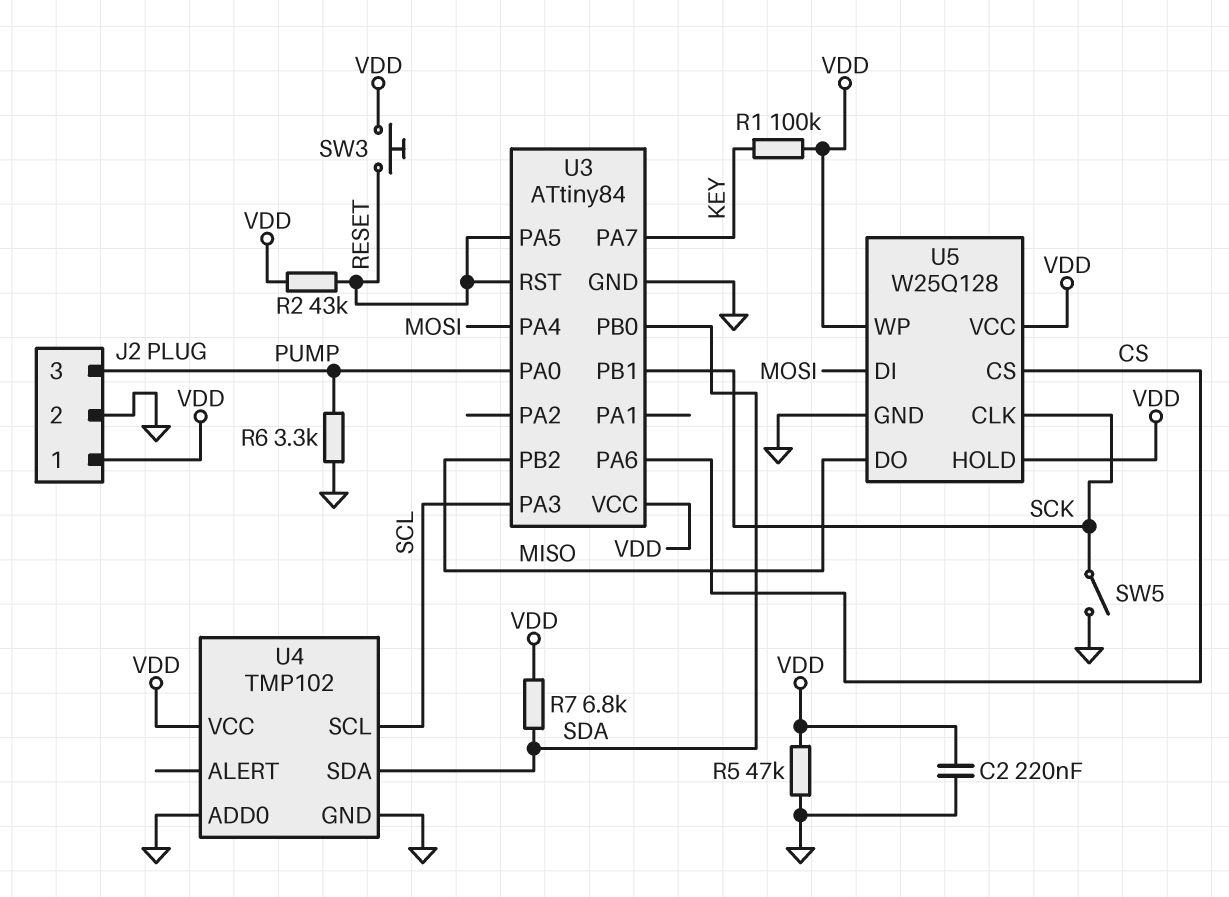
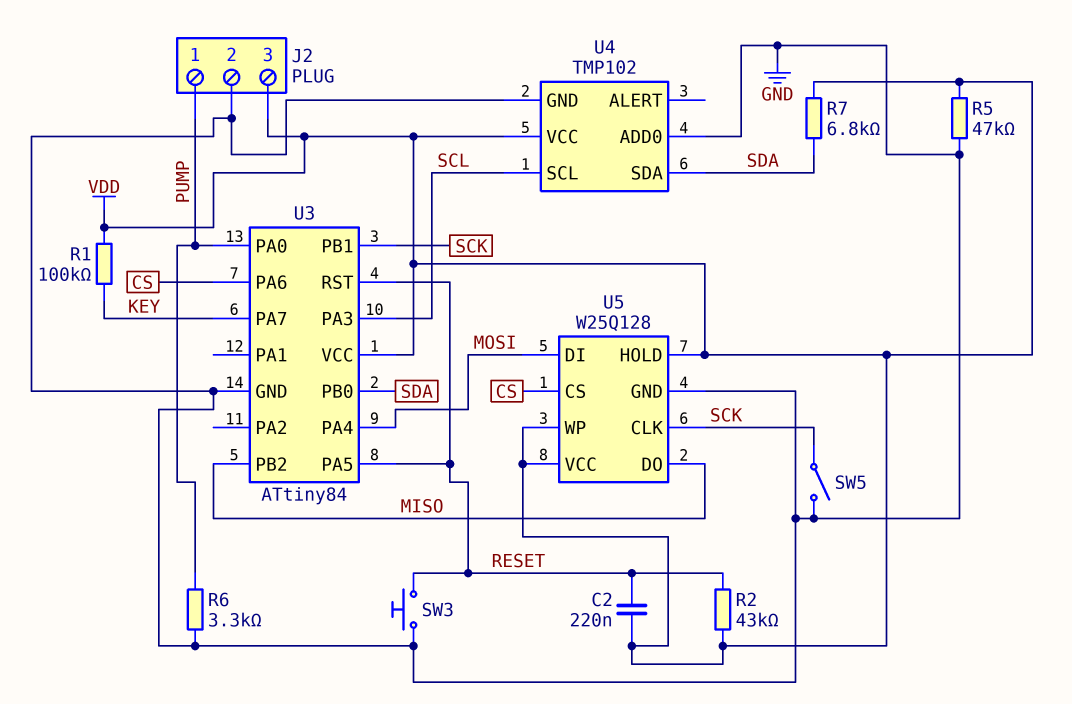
C2: 220nF (GND, VDD) -> 220nF (RESET, VDD)
J2 pin 1: VDD -> PUMP
J2 pin 3: PUMP -> VDD
SW3: button (RESET, VDD) -> button (GND, RESET)

